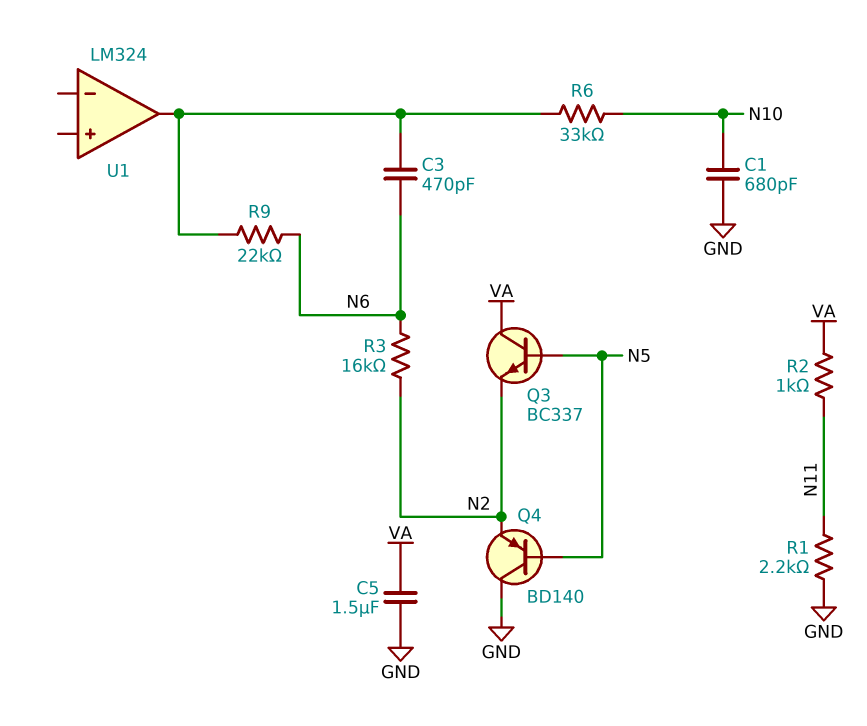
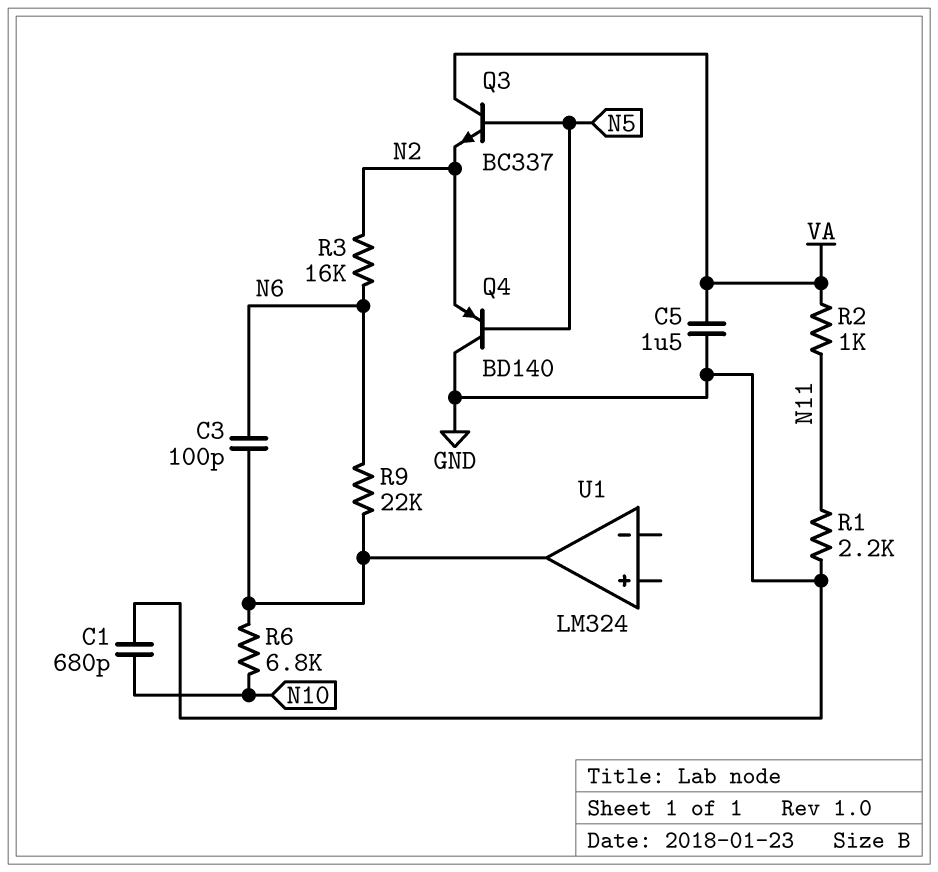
C3: 470pF (N6, U1/out) -> 100pF (N6, U1/out)
R6: 33k (N10, U1/out) -> 6.8k (N10, U1/out)

